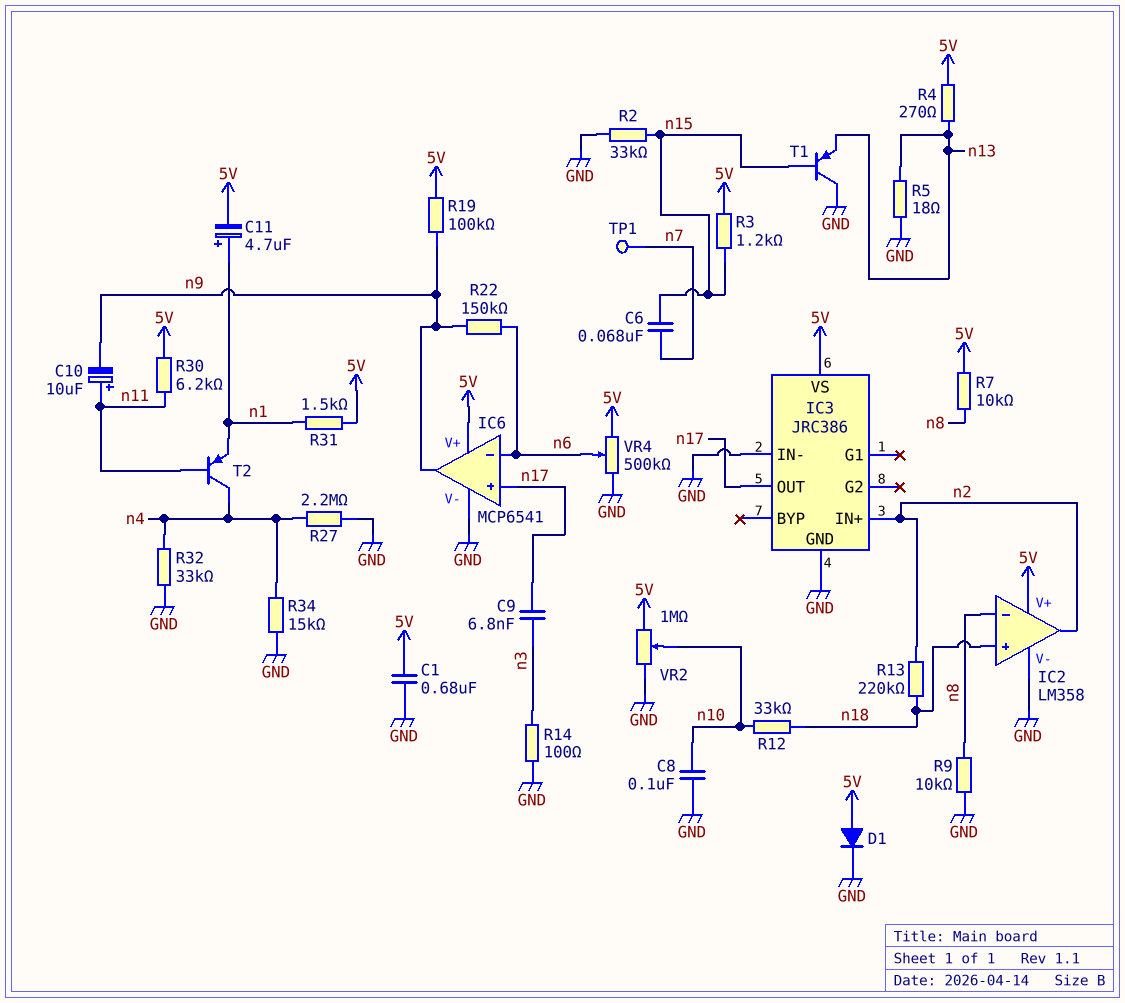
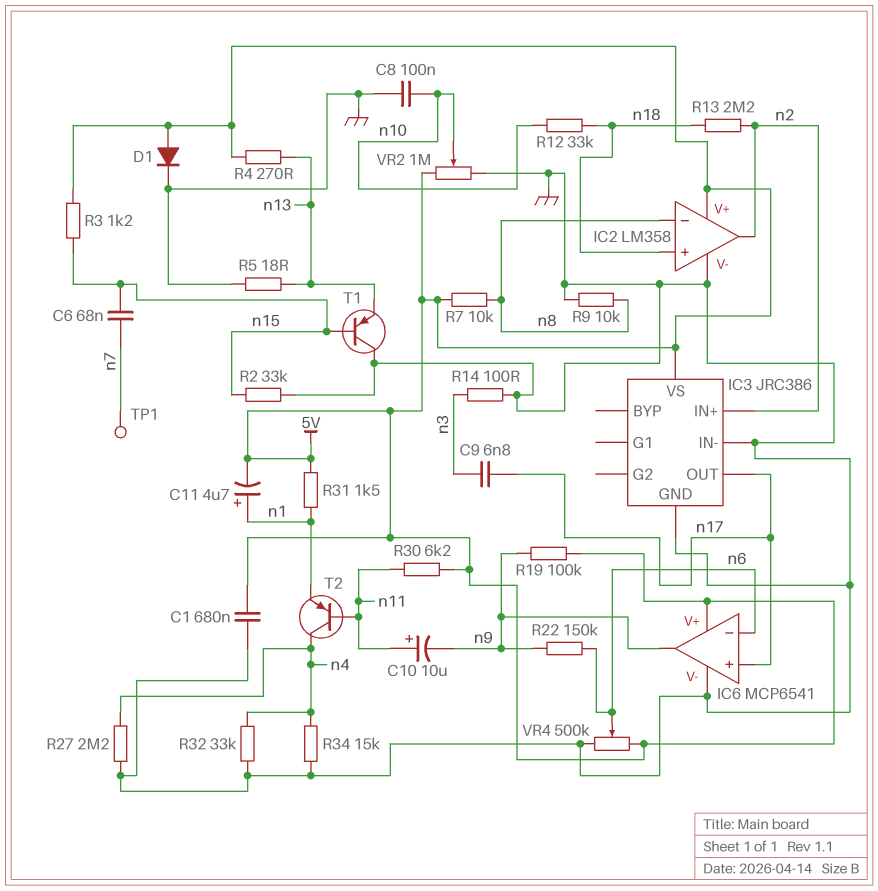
R13: 220k (n2, n18) -> 2.2M (n2, n18)

